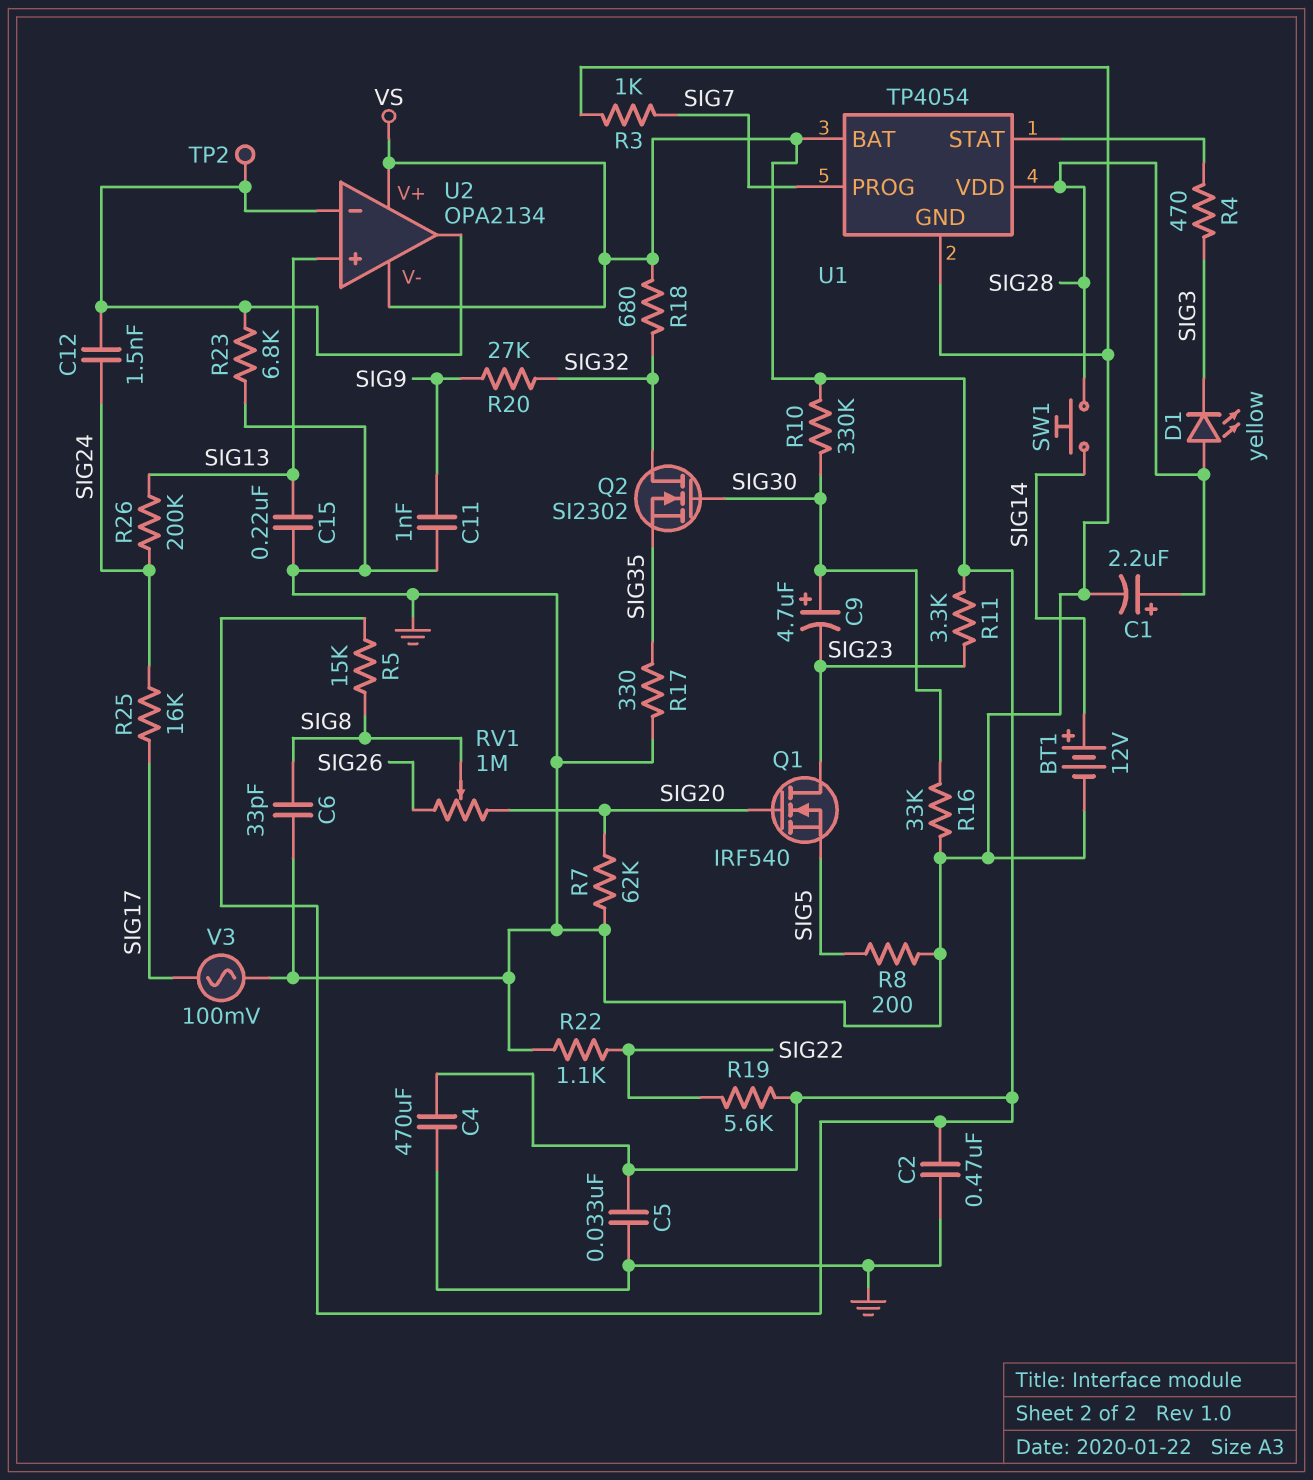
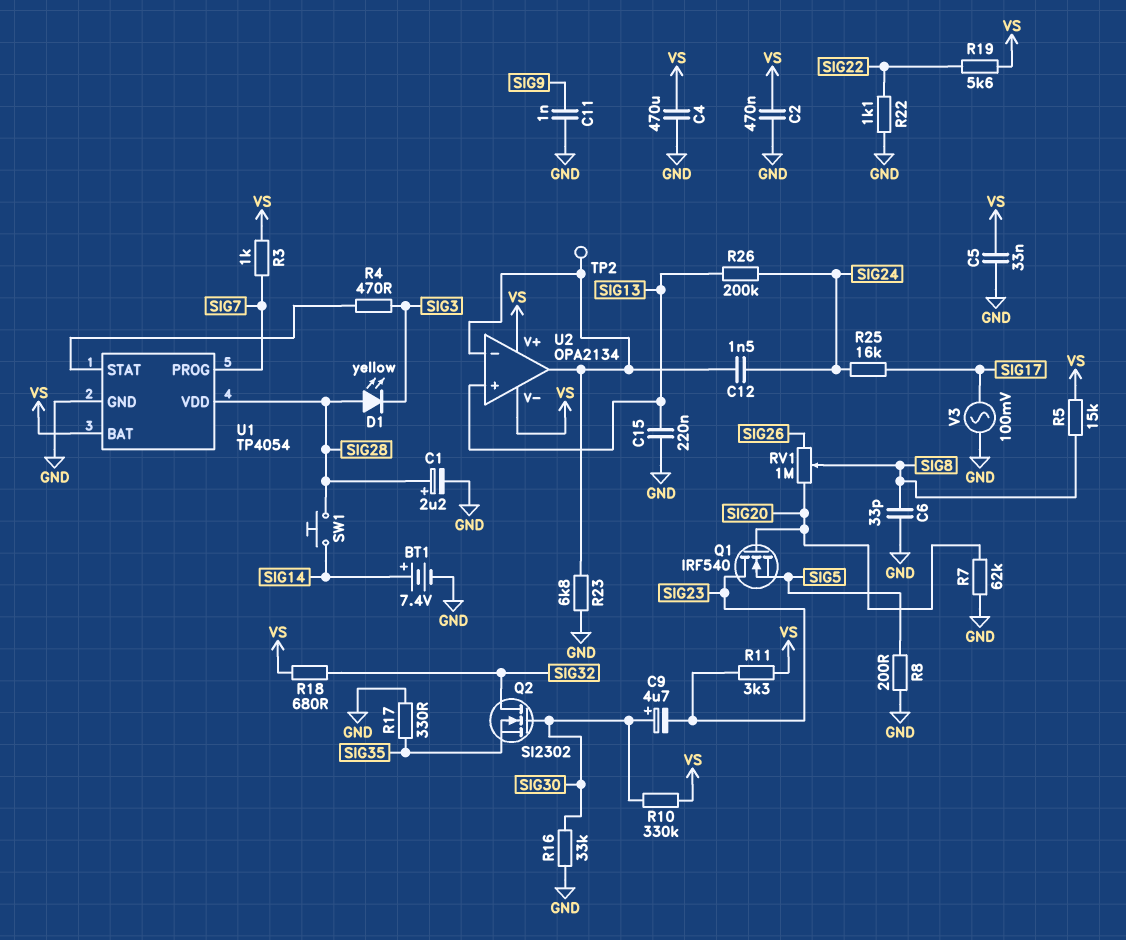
BT1: 12V (plus SIG14, minus GND) -> 7.4V (plus SIG14, minus GND)
R3: 1k (GND, SIG7) -> 1k (SIG7, VS)
R20: 27k (SIG9, SIG32) -> none

